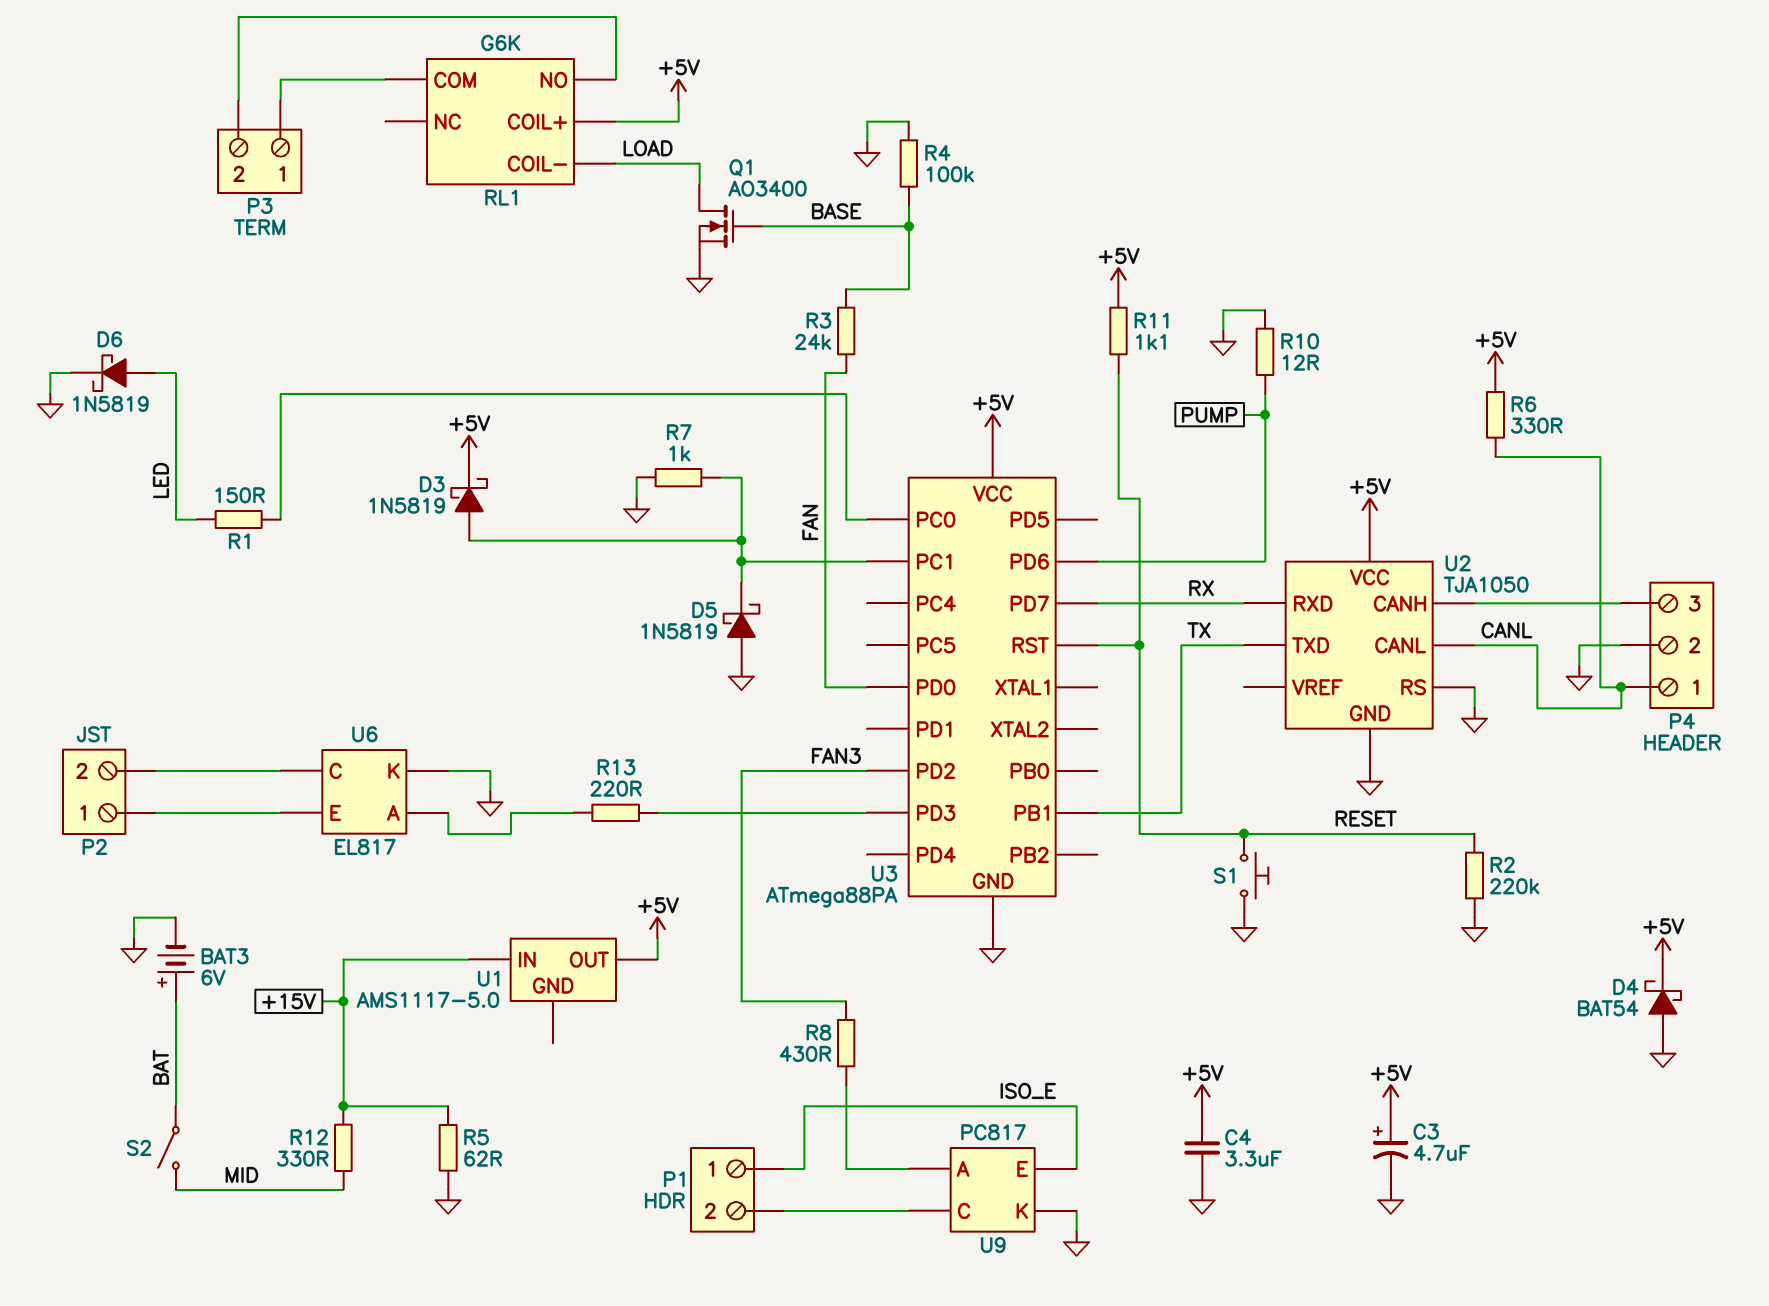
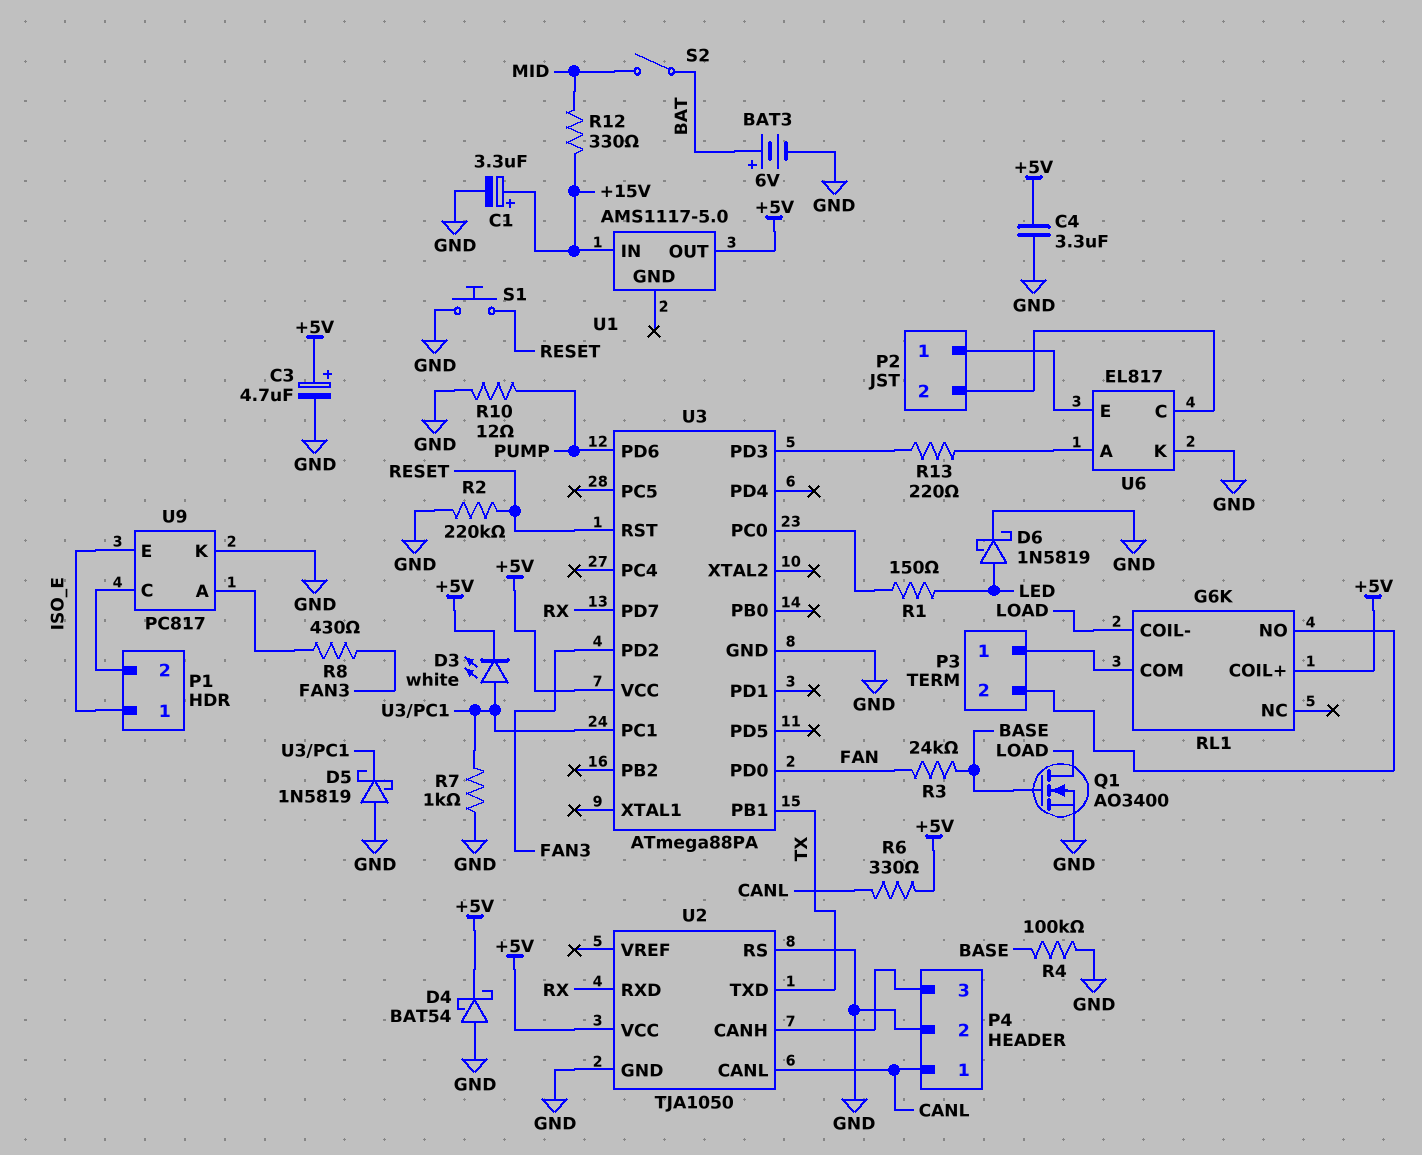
C1: none -> 3.3uF (plus +15V, minus GND)
D3: schottky 1N5819 (A U3/PC1, K +5V) -> LED white (A U3/PC1, K +5V)
R5: 62 (+15V, GND) -> none
R11: 1.1k (+5V, RESET) -> none

